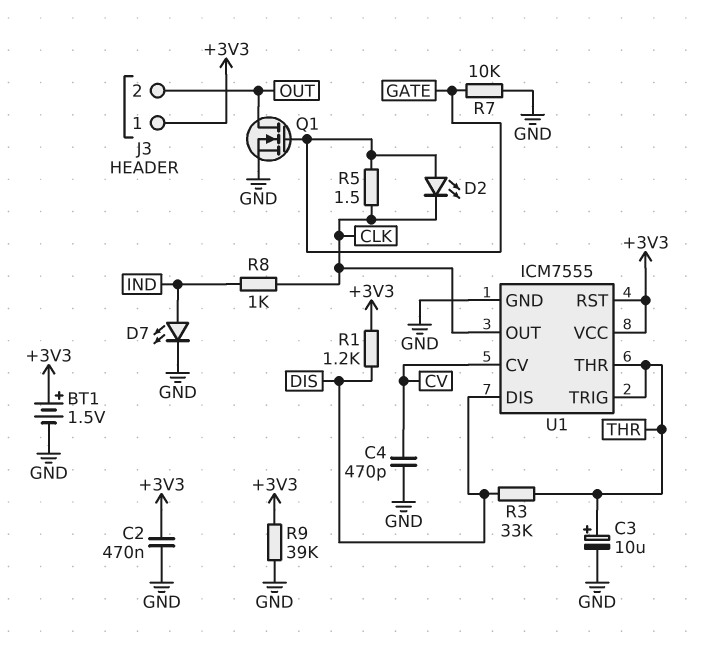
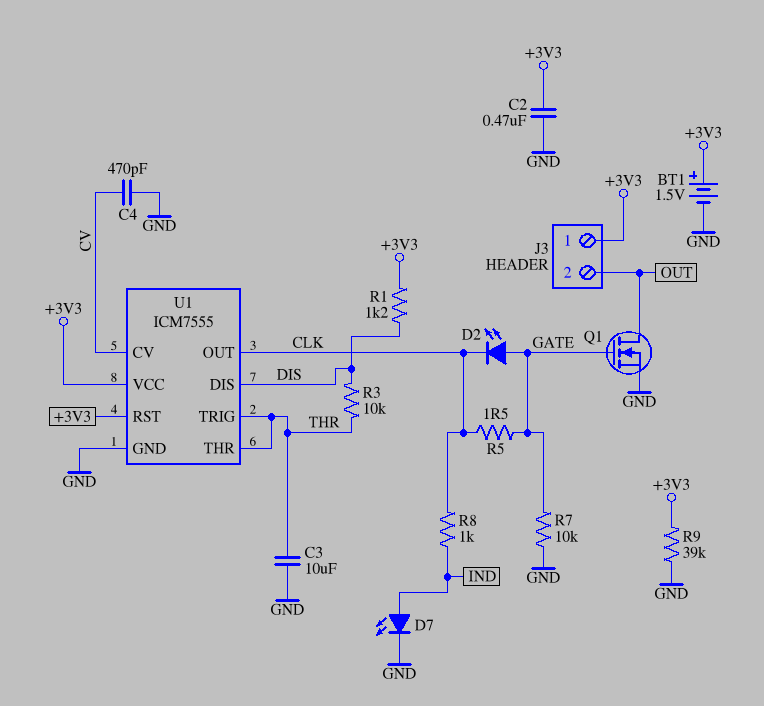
C3: 10uF (plus THR, minus GND) -> 10uF (GND, THR)
R3: 33k (DIS, THR) -> 10k (DIS, THR)

